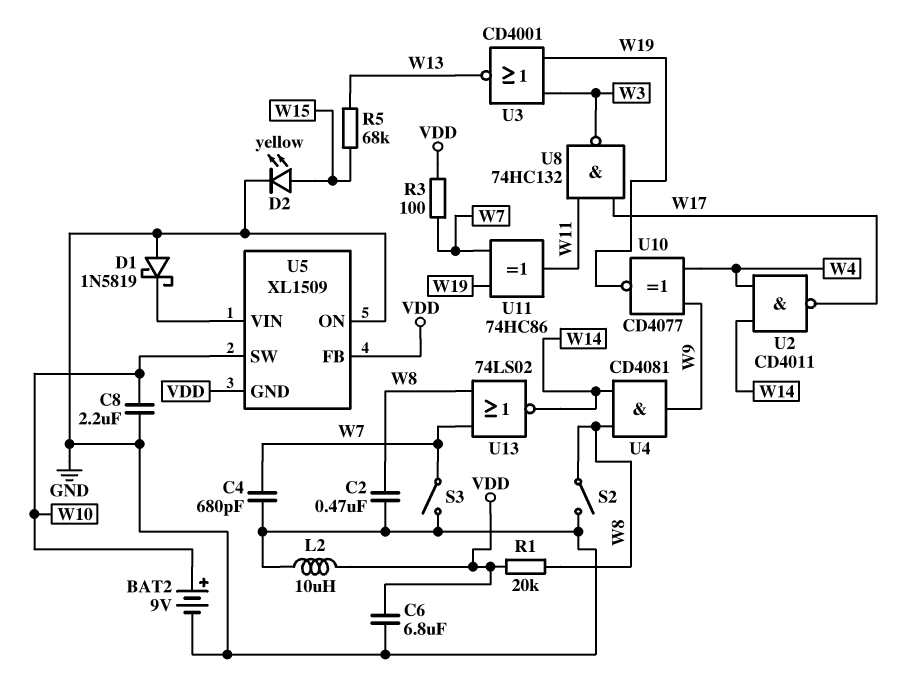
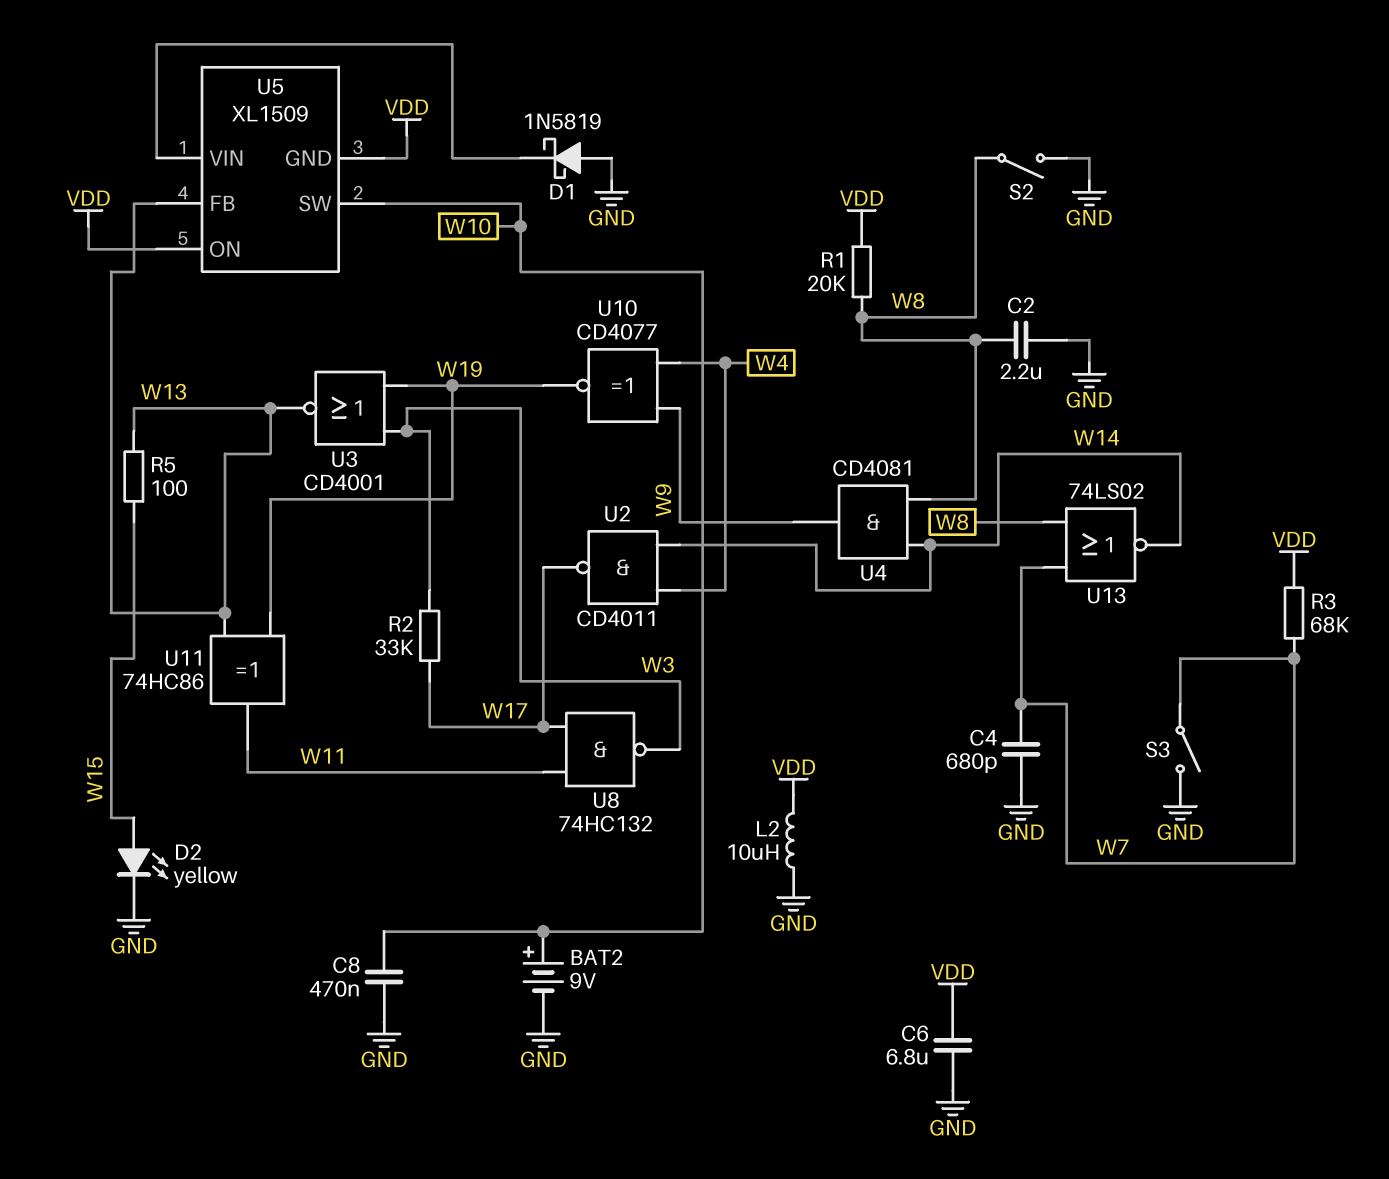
C2: 470nF (GND, W8) -> 2.2uF (GND, W8)
C8: 2.2uF (GND, W10) -> 470nF (GND, W10)
R2: none -> 33k (W3, W17)
R3: 100 (VDD, W7) -> 68k (VDD, W7)
R5: 68k (W13, W15) -> 100 (W13, W15)
U5 pin FB: VDD -> W13
U5 pin ON: GND -> VDD
U11: XOR 74HC86 (in W7, in W19, out W11) -> XOR 74HC86 (in W13, in W19, out W11)

